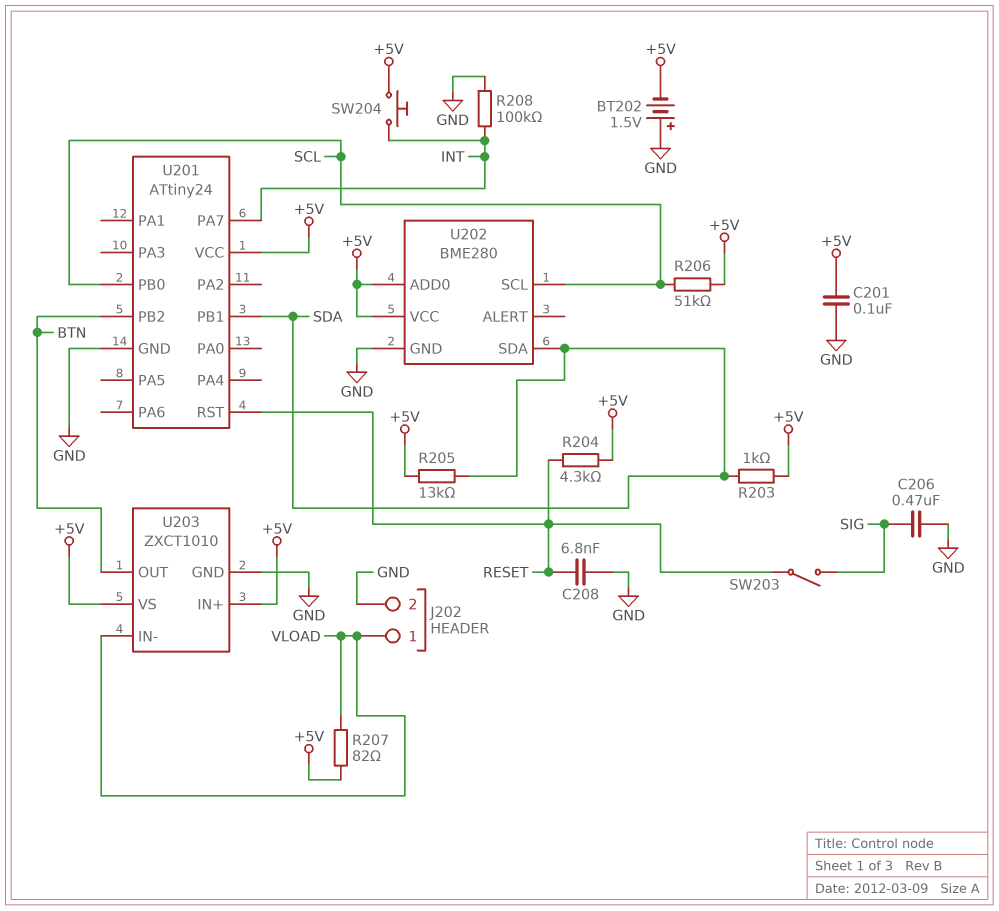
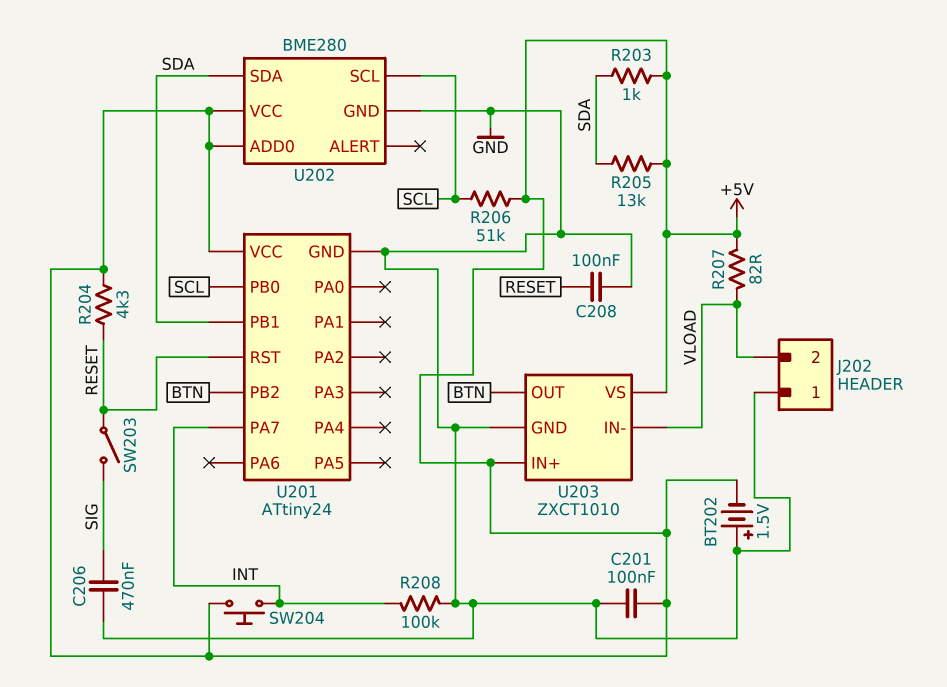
C208: 6.8nF (GND, RESET) -> 100nF (GND, RESET)
J202 pin 1: VLOAD -> GND
J202 pin 2: GND -> VLOAD

